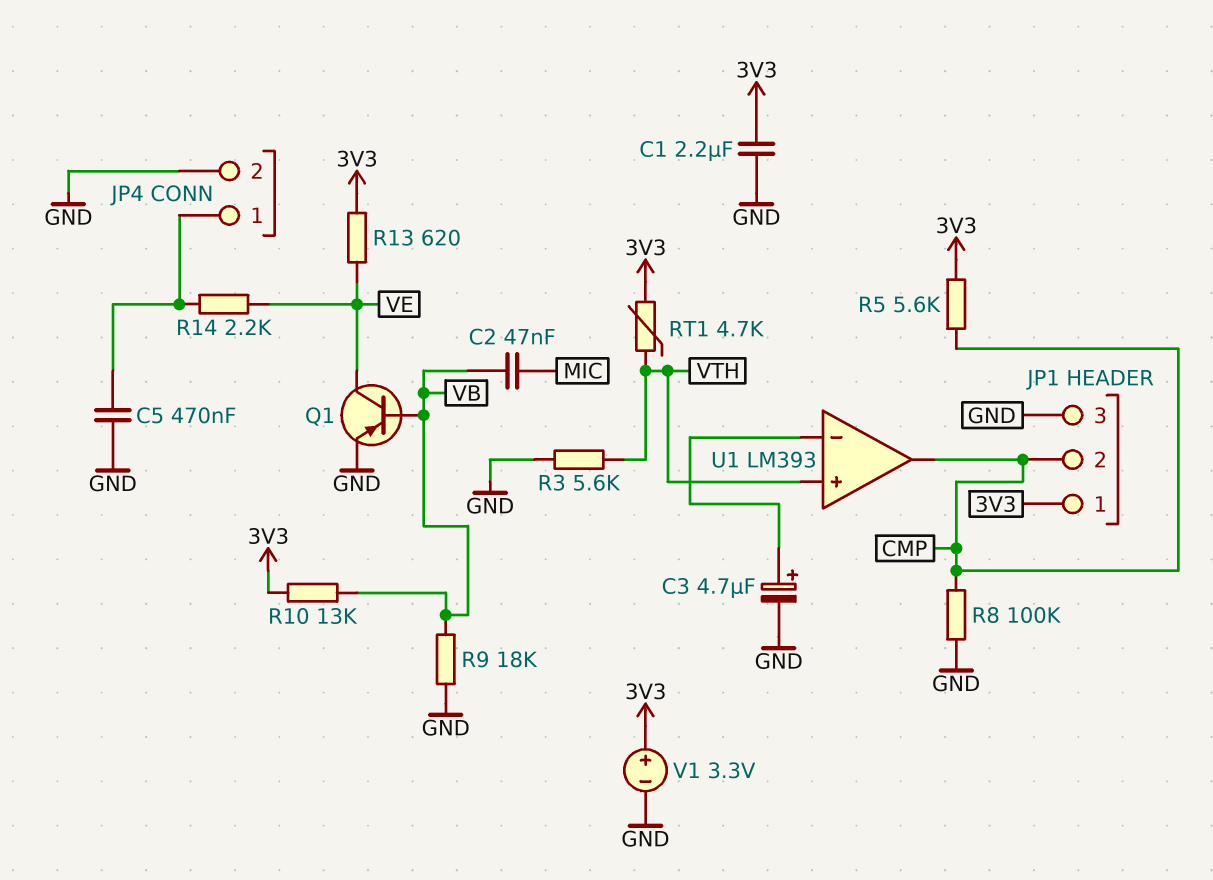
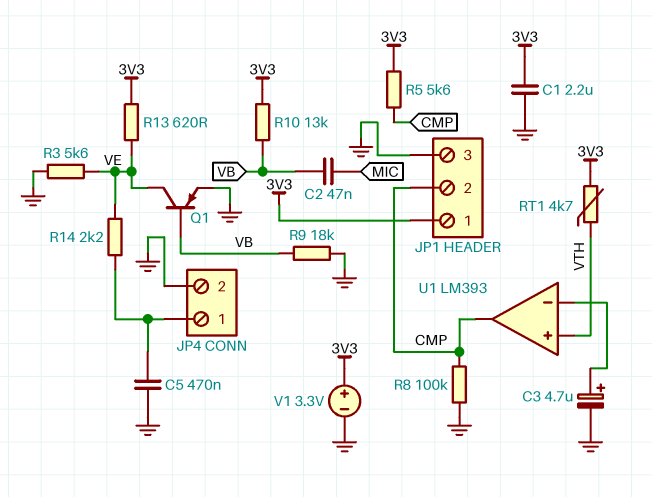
R3: 5.6k (GND, VTH) -> 5.6k (GND, VE)

